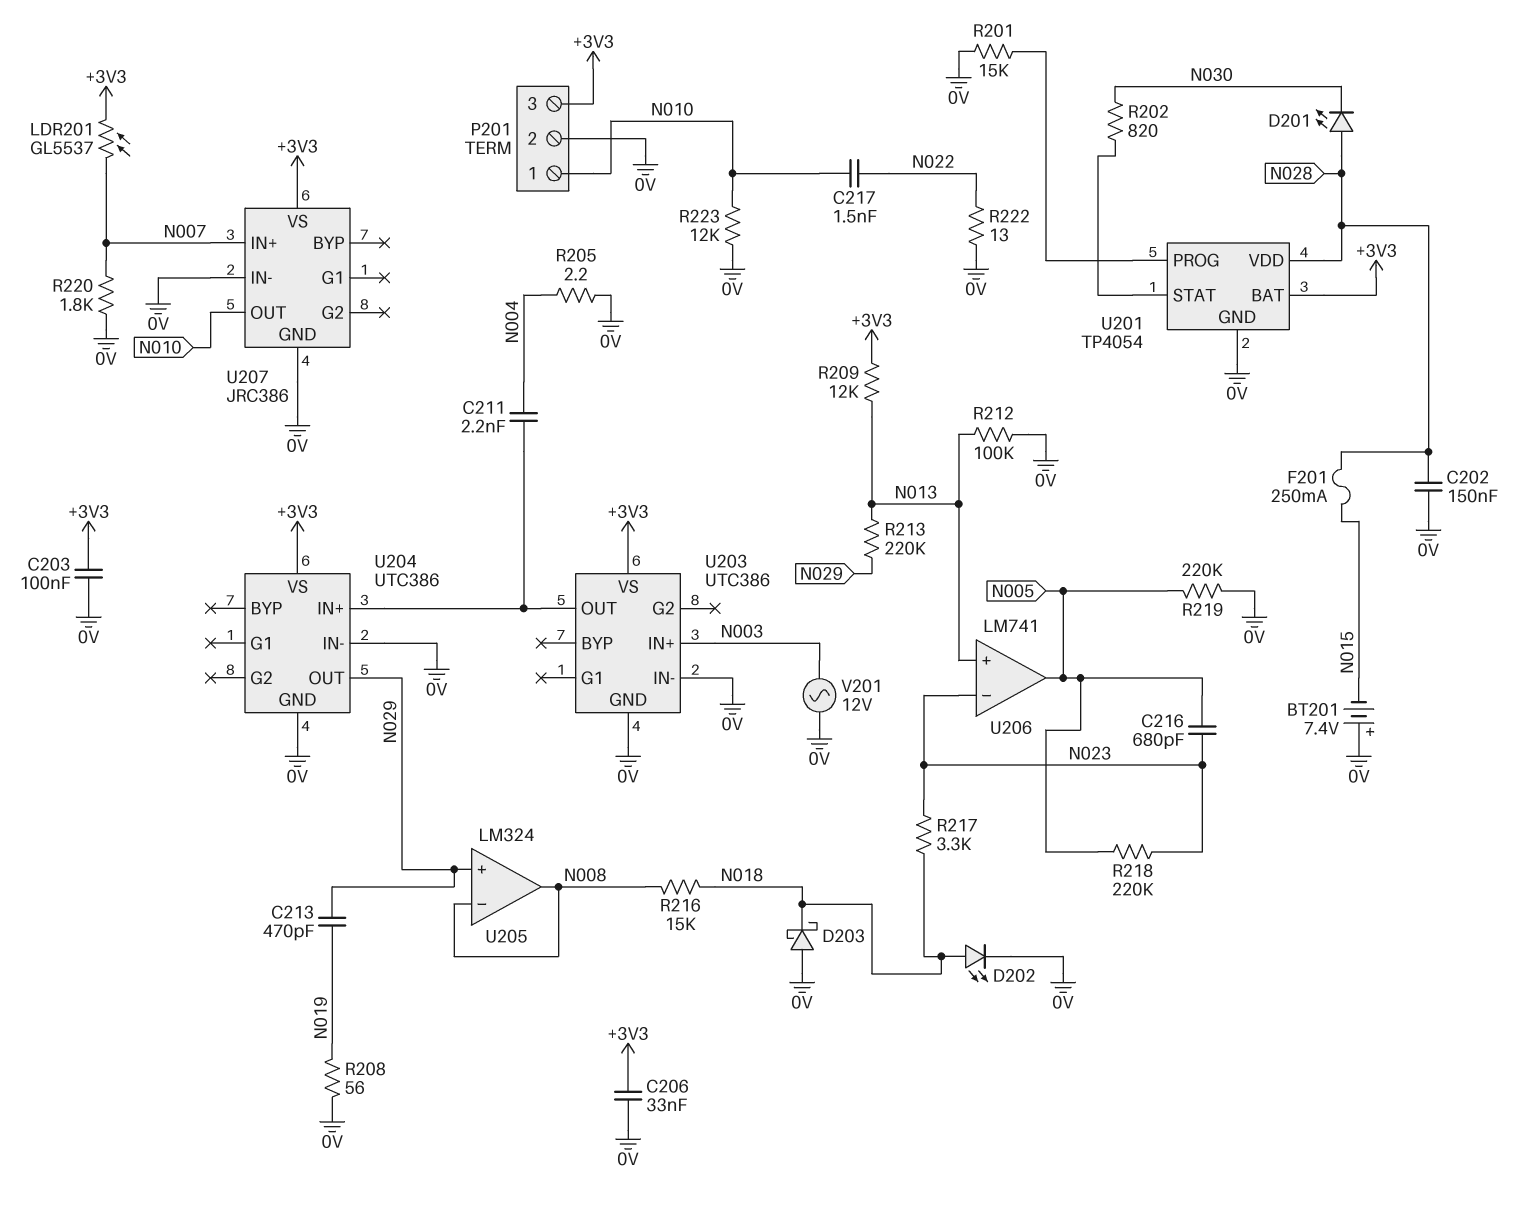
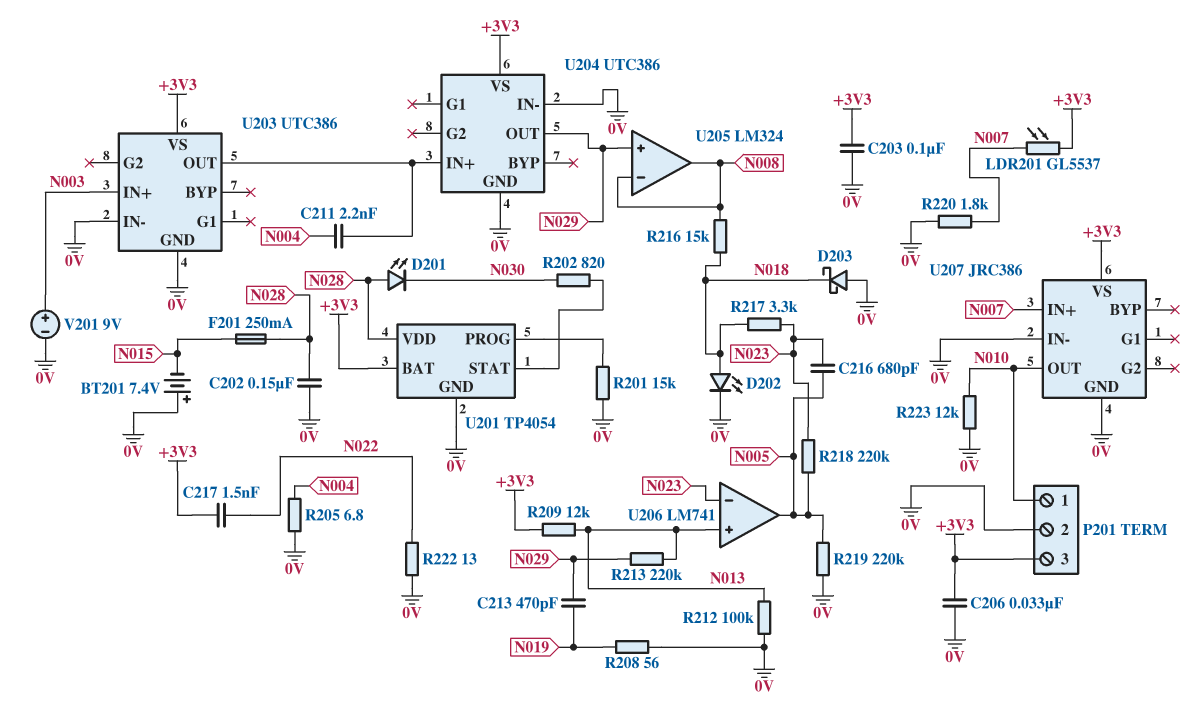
C217: 1.5nF (N010, N022) -> 1.5nF (+3V3, N022)
R205: 2.2 (0V, N004) -> 6.8 (0V, N004)
V201: AC 12V (0V, N003) -> 9V (plus N003, minus 0V)

